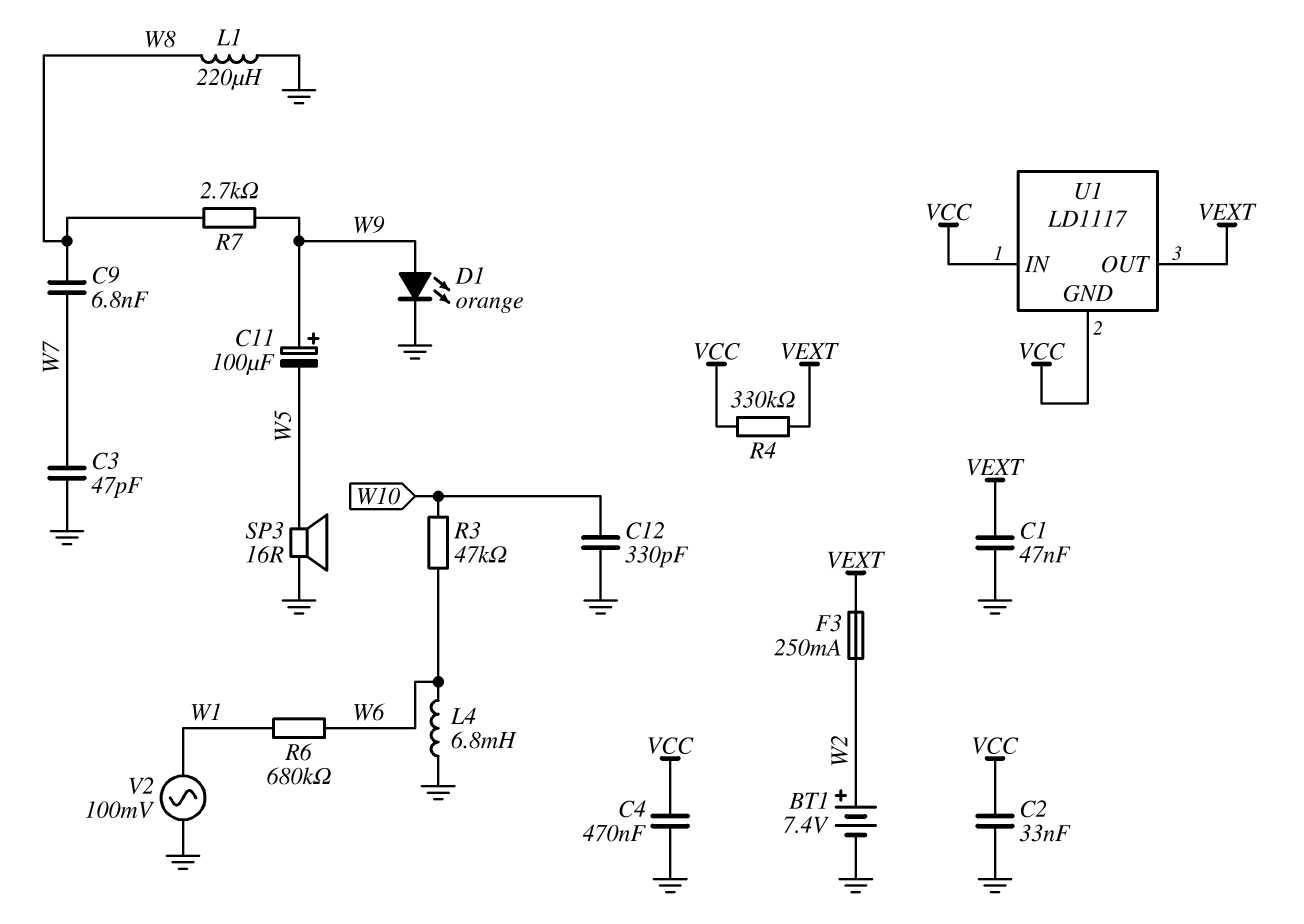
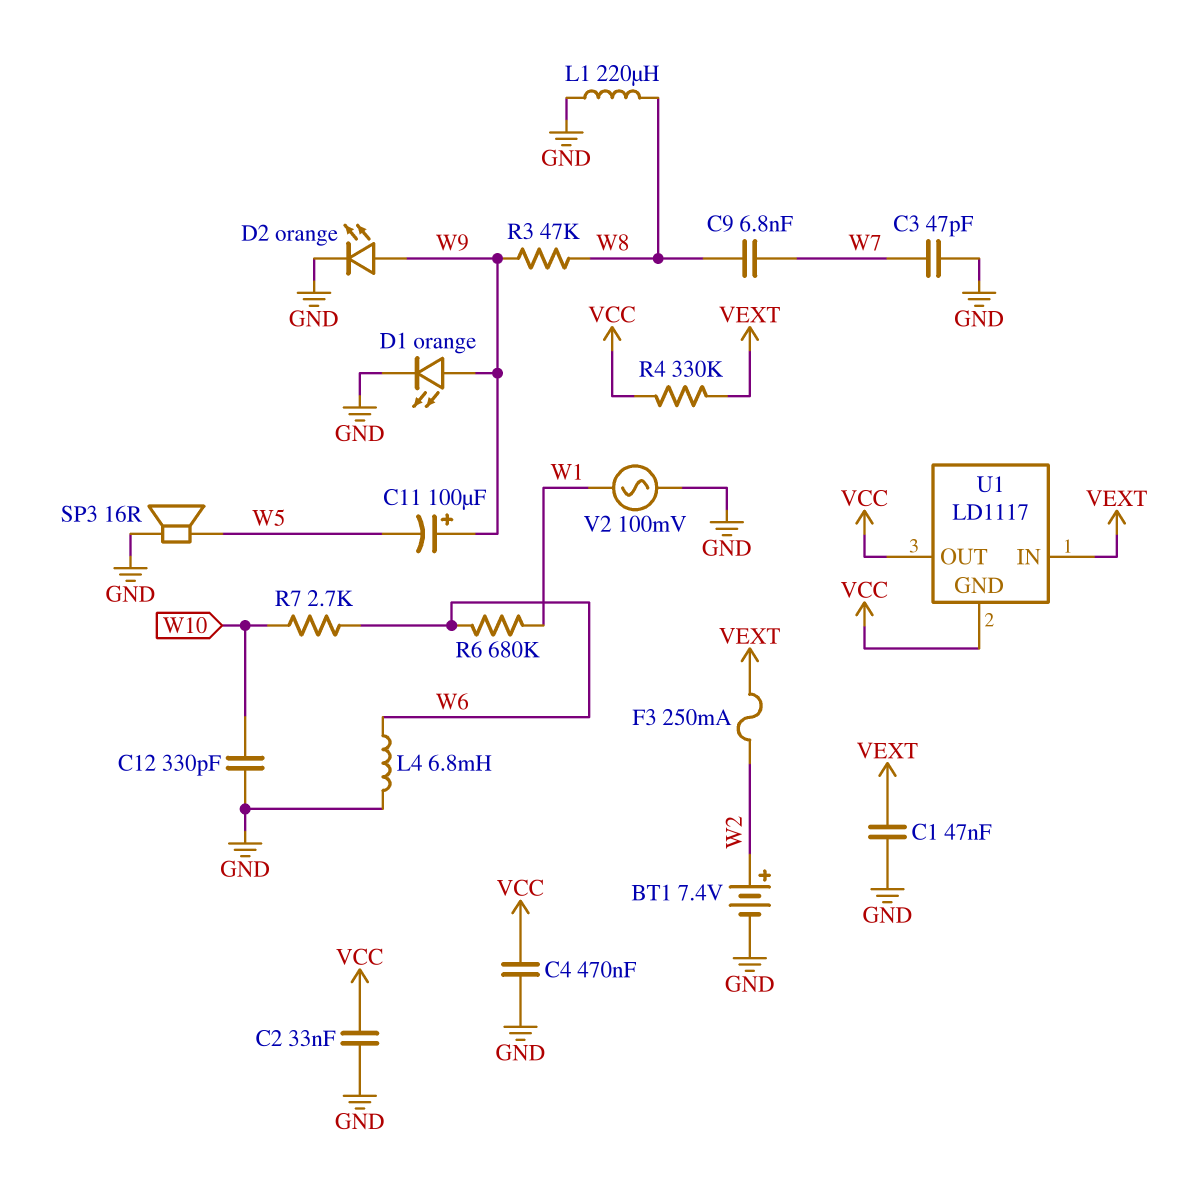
D2: none -> LED orange (A W9, K GND)
R3: 47k (W6, W10) -> 47k (W8, W9)
R7: 2.7k (W8, W9) -> 2.7k (W6, W10)
U1 pin IN: VCC -> VEXT
U1 pin OUT: VEXT -> VCC

